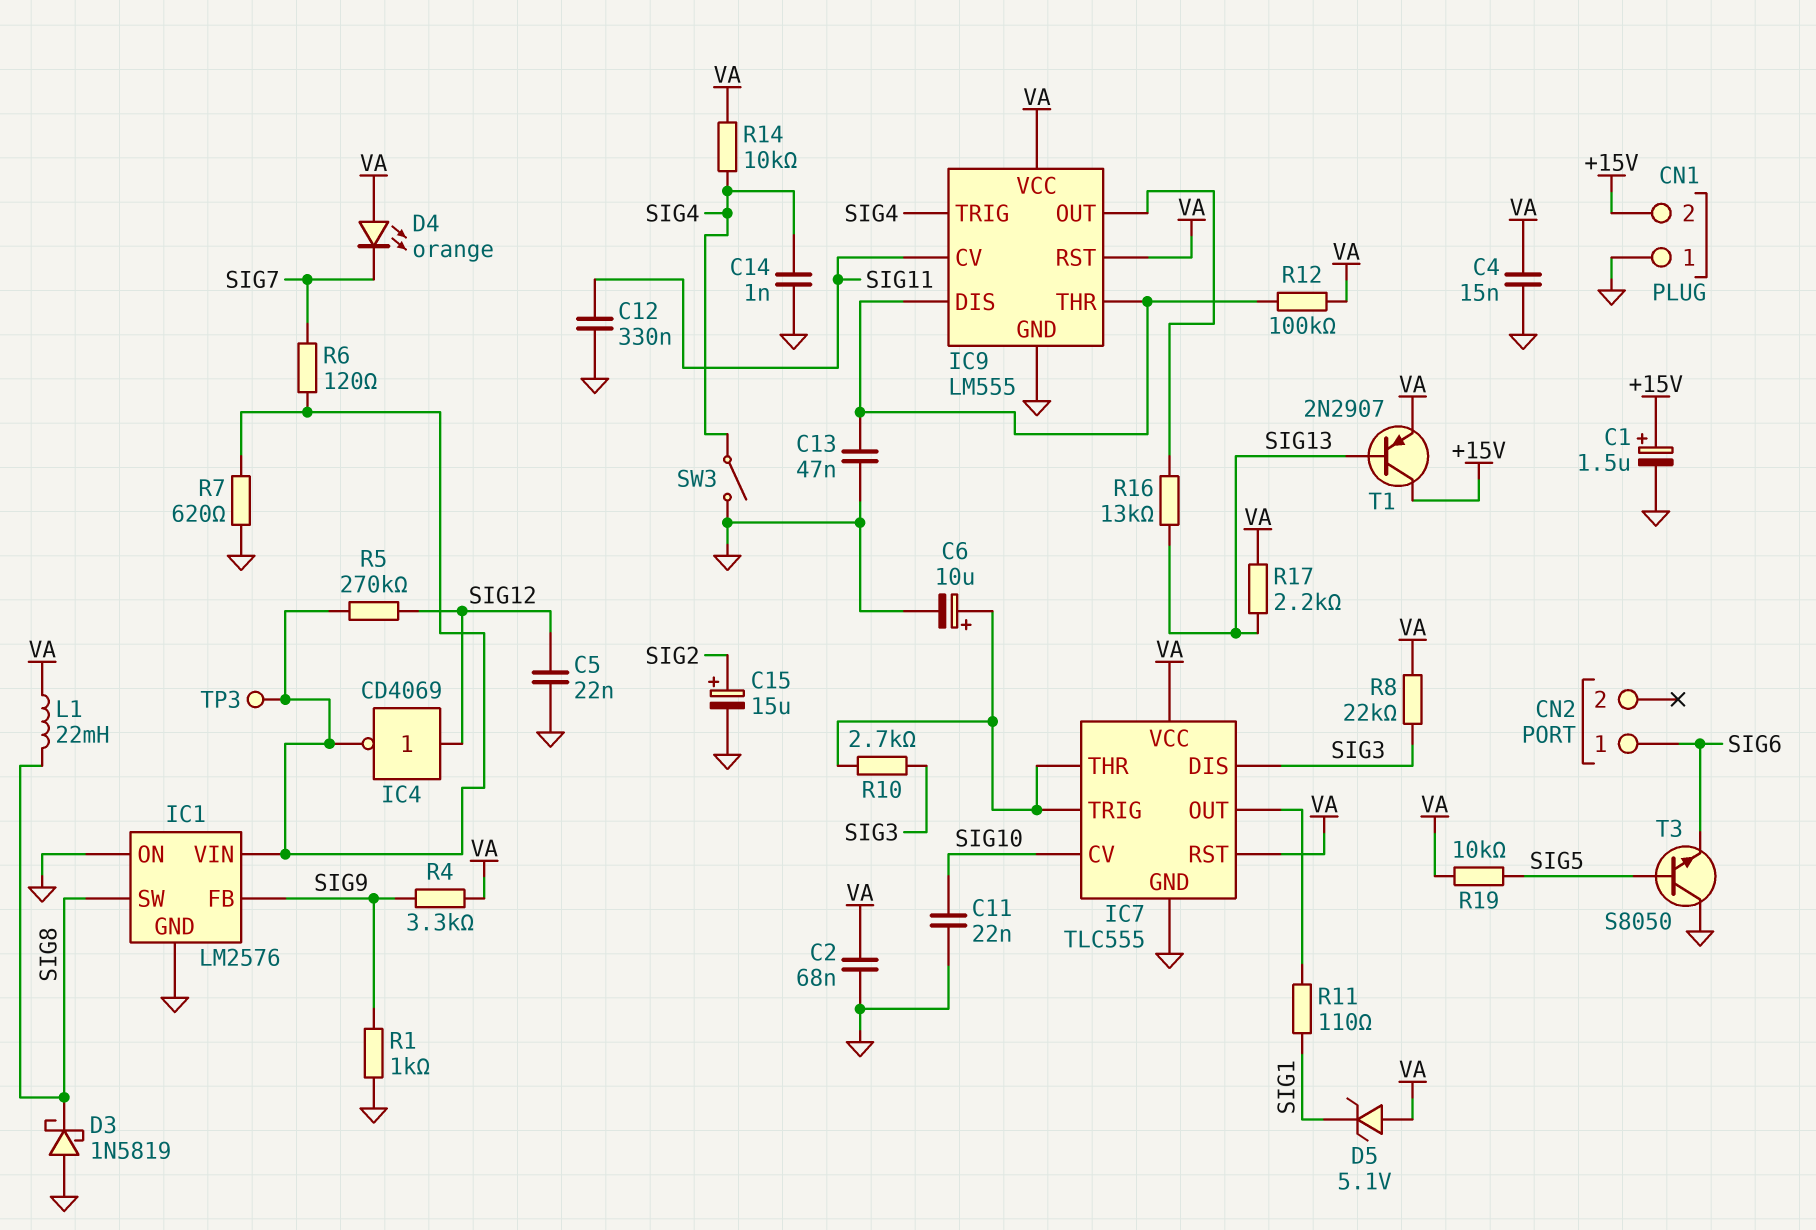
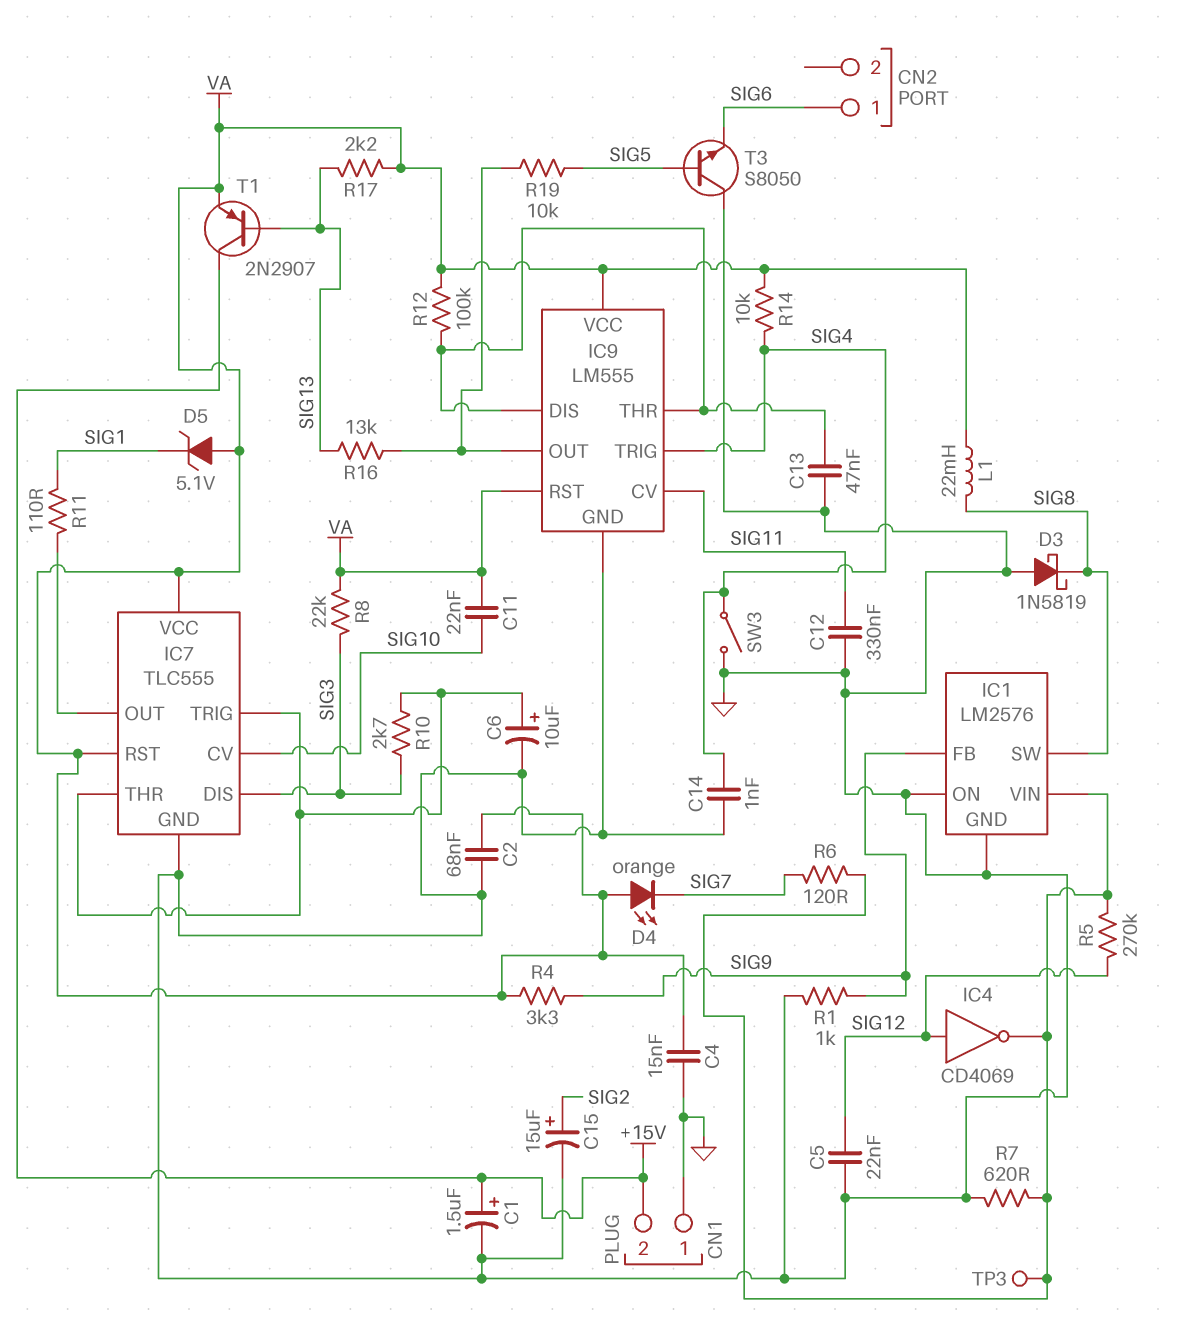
C11: 22nF (GND, SIG10) -> 22nF (SIG10, VA)
R19: 10k (SIG5, VA) -> 10k (IC9/OUT, SIG5)

